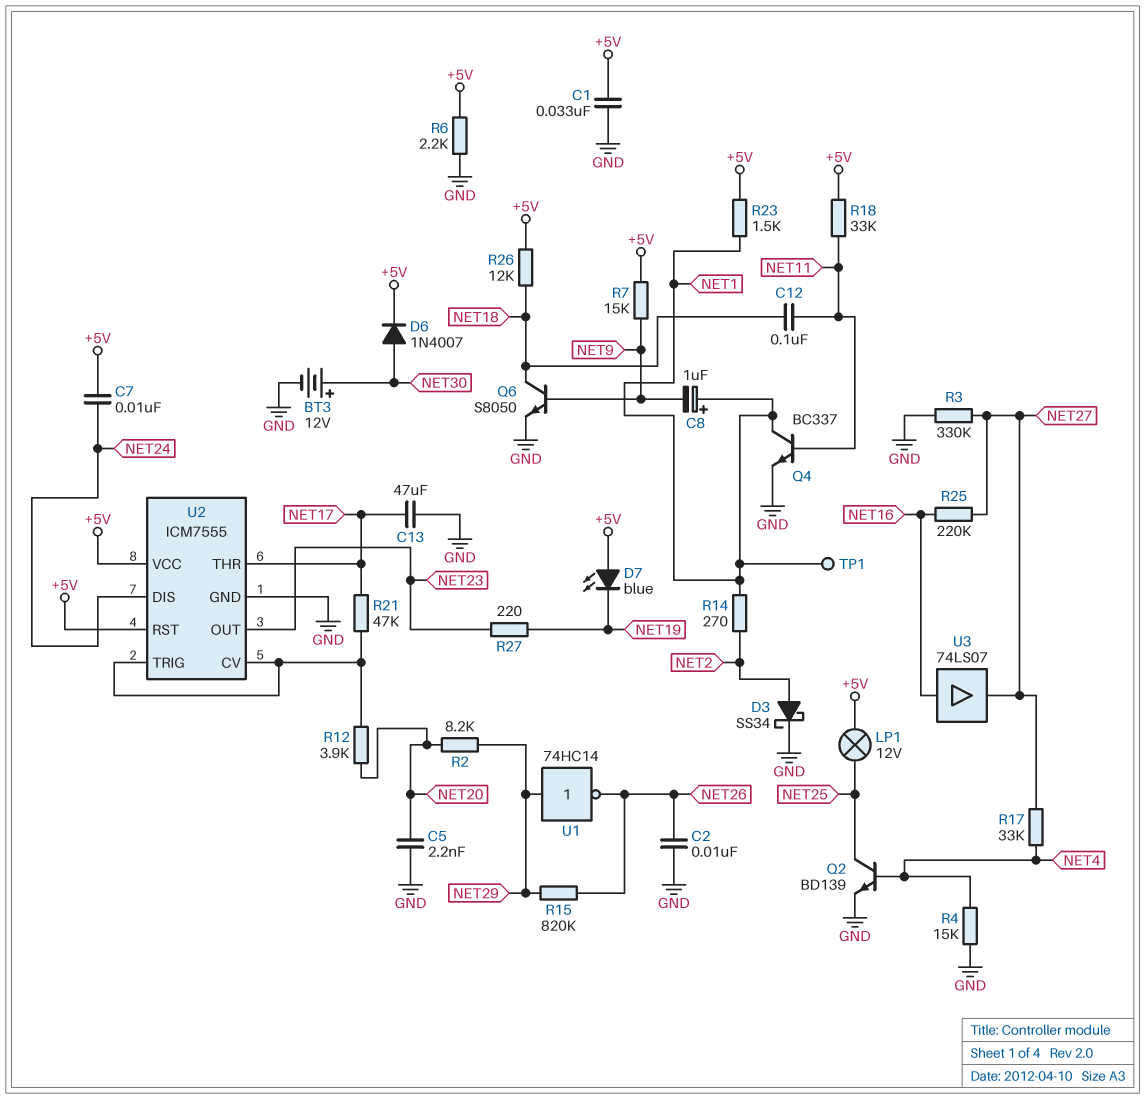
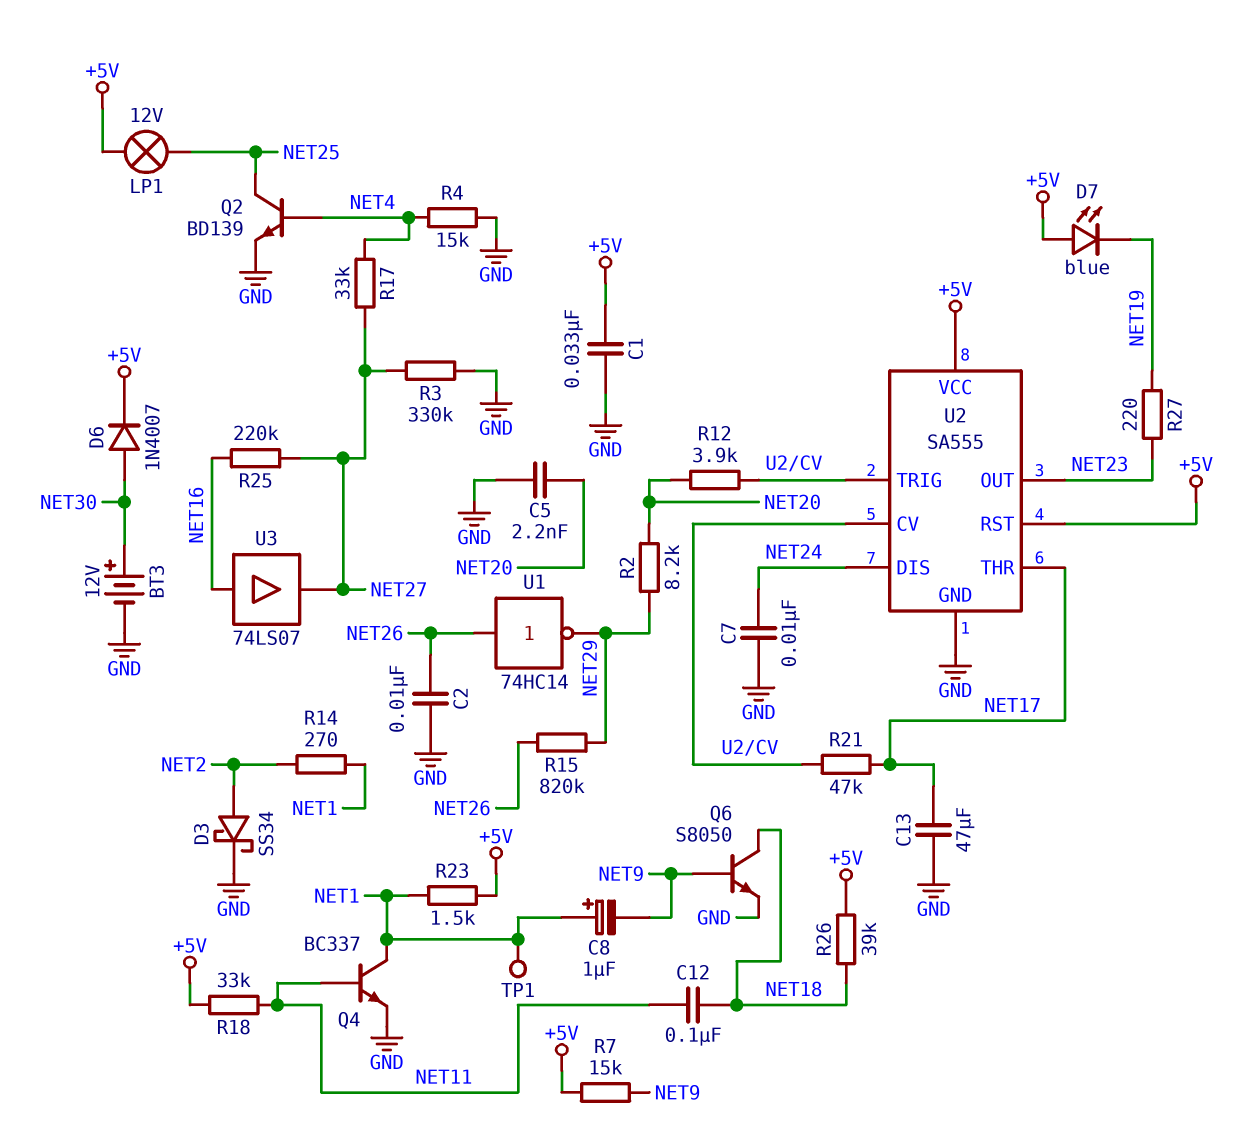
C7: 10nF (+5V, NET24) -> 10nF (GND, NET24)
R6: 2.2k (+5V, GND) -> none
R26: 12k (+5V, NET18) -> 39k (+5V, NET18)
U1: NOT 74HC14 (in NET29, out NET26) -> NOT 74HC14 (in NET26, out NET29)
U2: ICM7555 -> SA555

